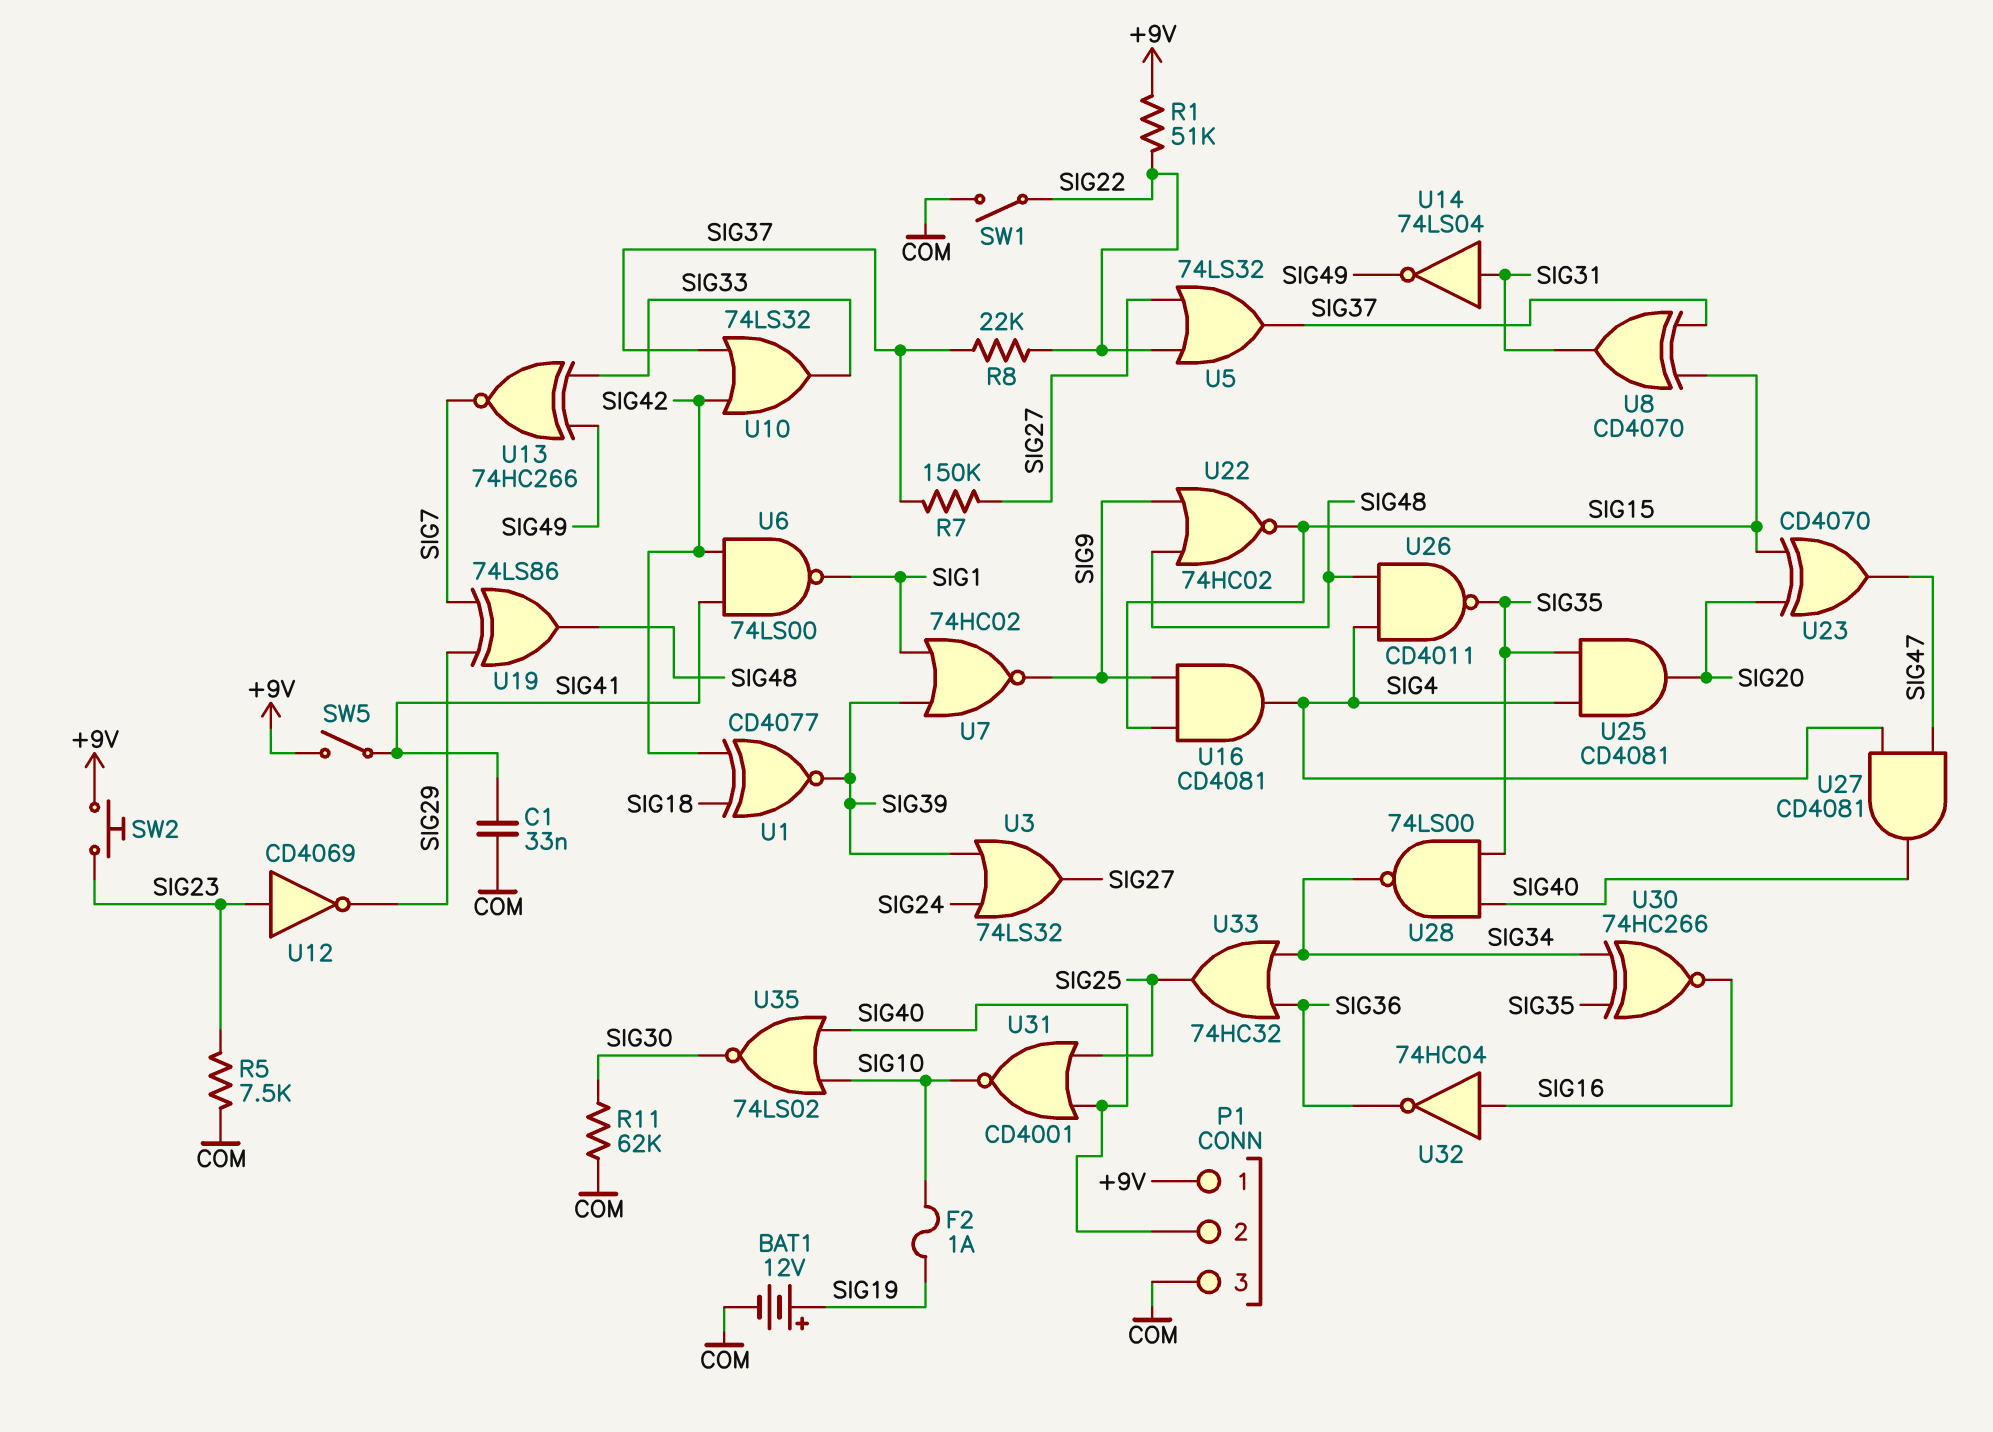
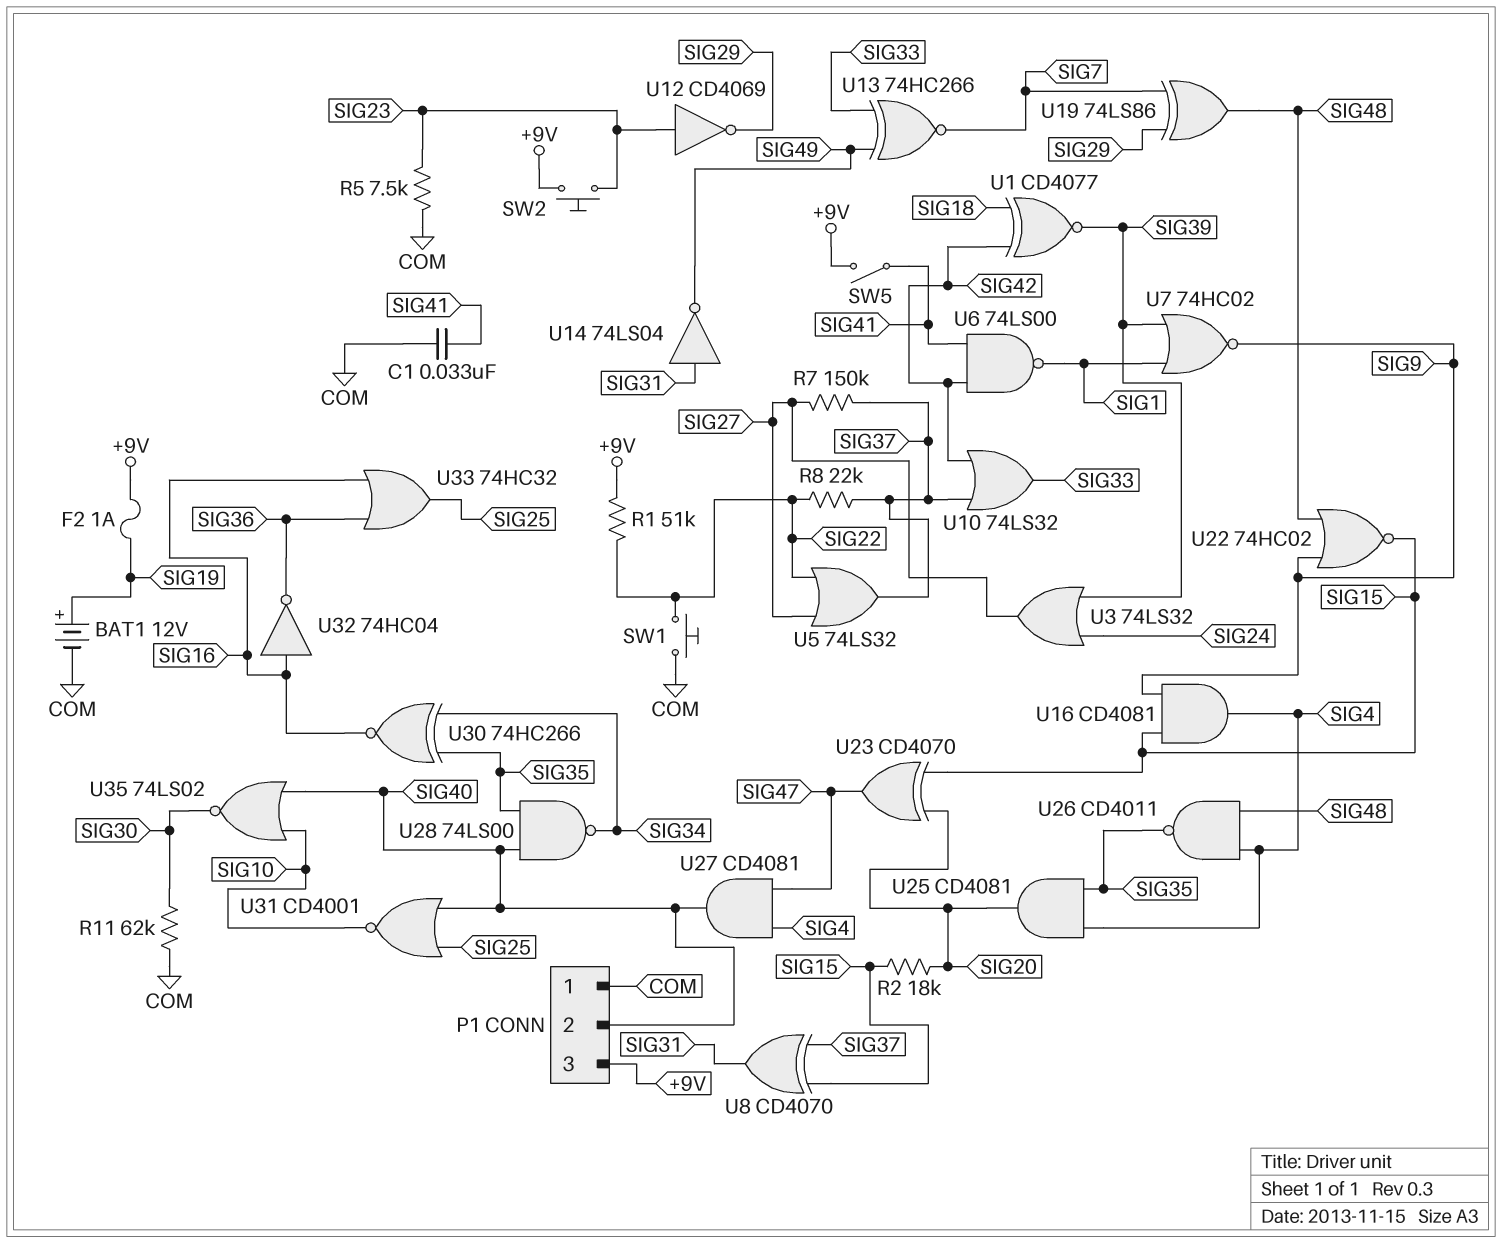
F2: 1A (SIG10, SIG19) -> 1A (+9V, SIG19)
P1 pin 1: +9V -> COM
P1 pin 3: COM -> +9V
R2: none -> 18k (SIG15, SIG20)
SW1: switch (COM, SIG22) -> button (COM, SIG22)
U33: OR 74HC32 (in SIG34, in SIG36, out SIG25) -> OR 74HC32 (in SIG16, in SIG36, out SIG25)

